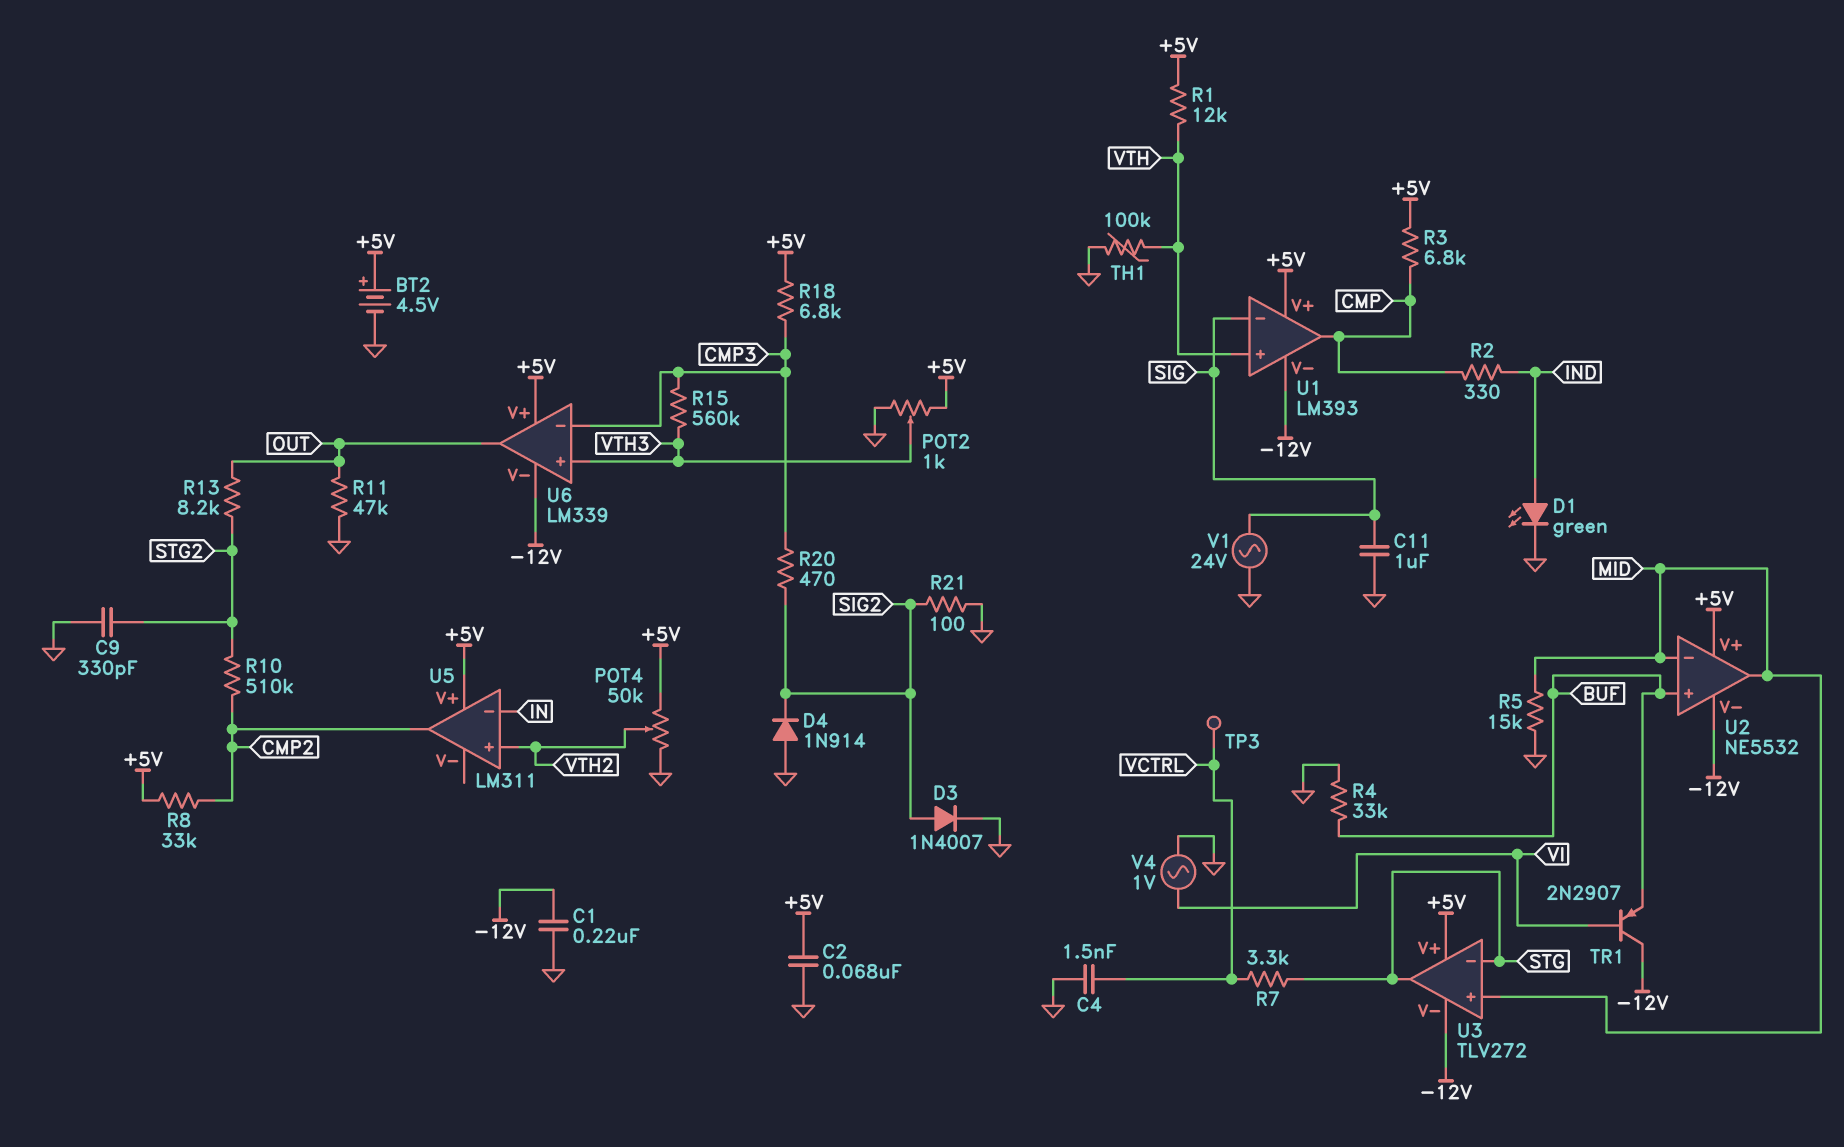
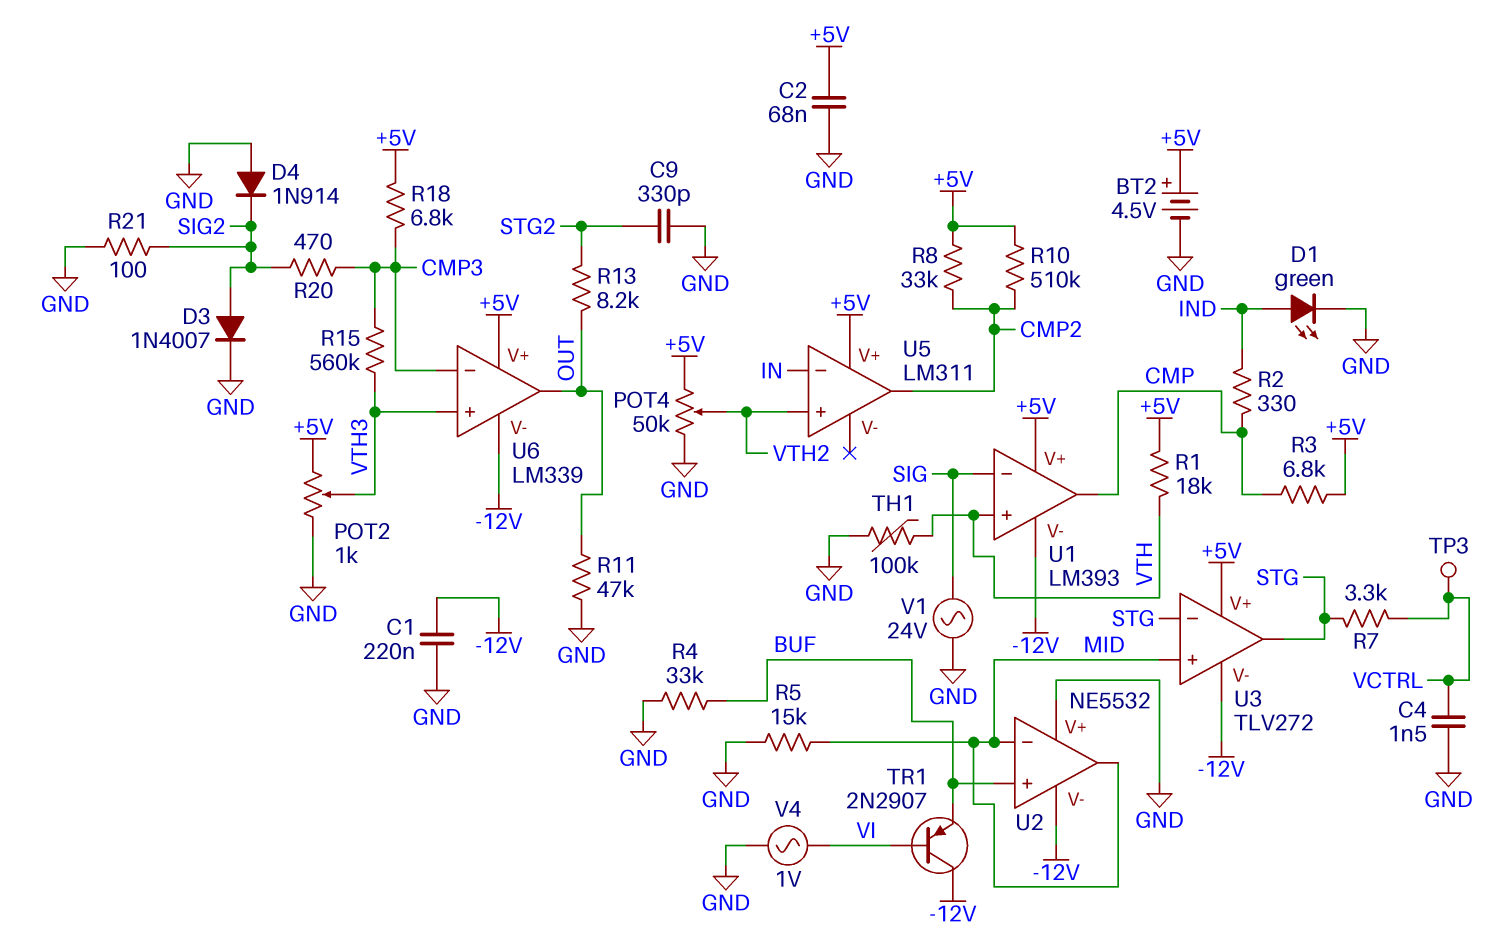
C11: 1uF (GND, SIG) -> none
R1: 12k (+5V, VTH) -> 18k (+5V, VTH)
R10: 510k (CMP2, STG2) -> 510k (+5V, CMP2)
U2 pin V+: +5V -> GND

